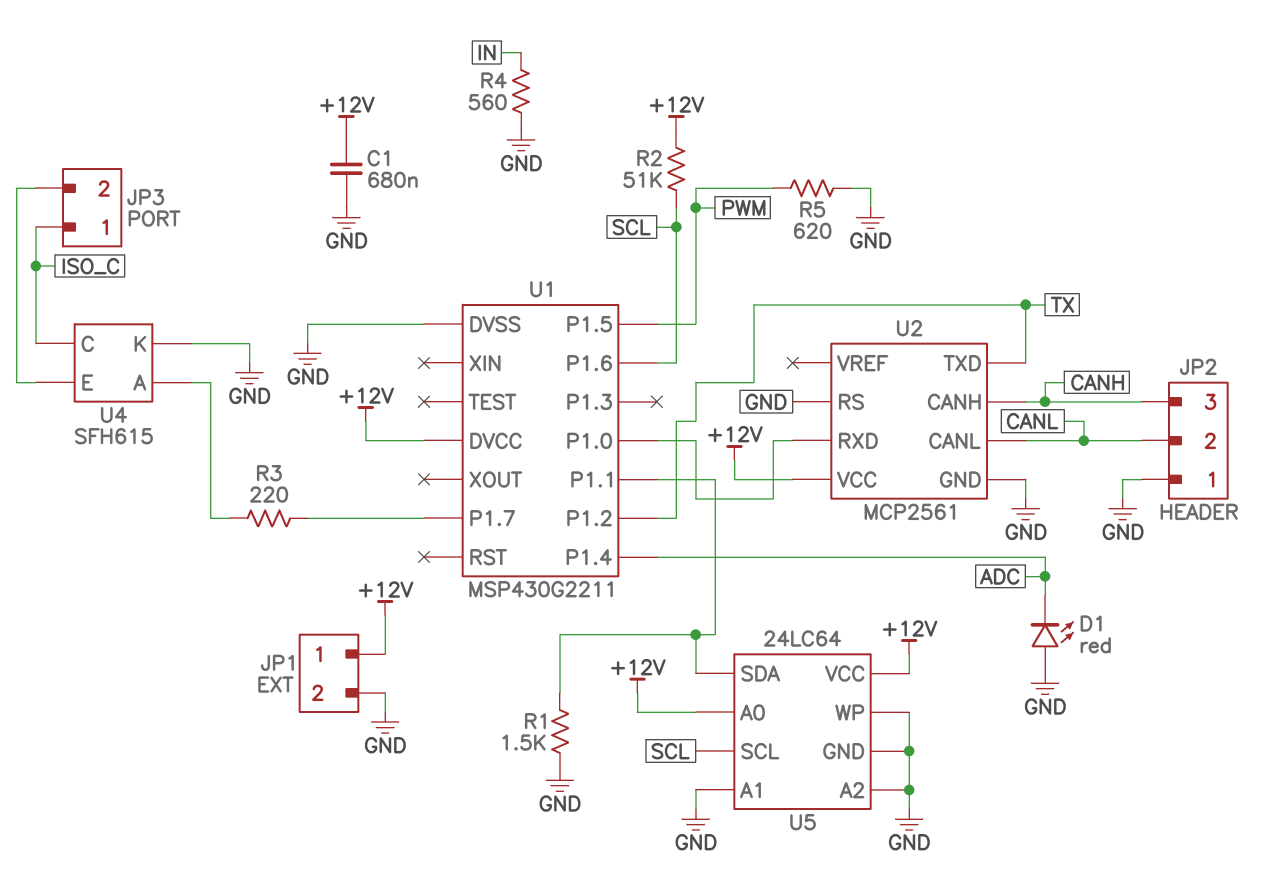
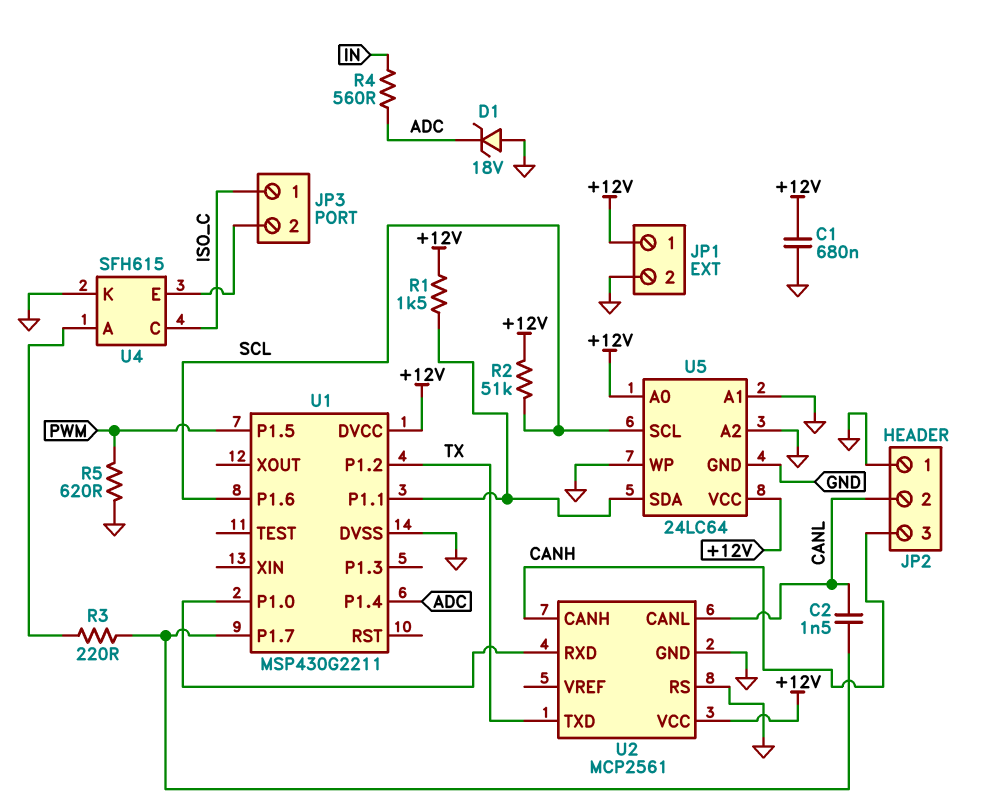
C2: none -> 1.5nF (CANL, U1/P1.7)
D1: LED red (A GND, K ADC) -> zener 18V (A GND, K ADC)
R1: 1.5k (GND, U1/P1.1) -> 1.5k (+12V, U1/P1.1)
R4: 560 (GND, IN) -> 560 (ADC, IN)

